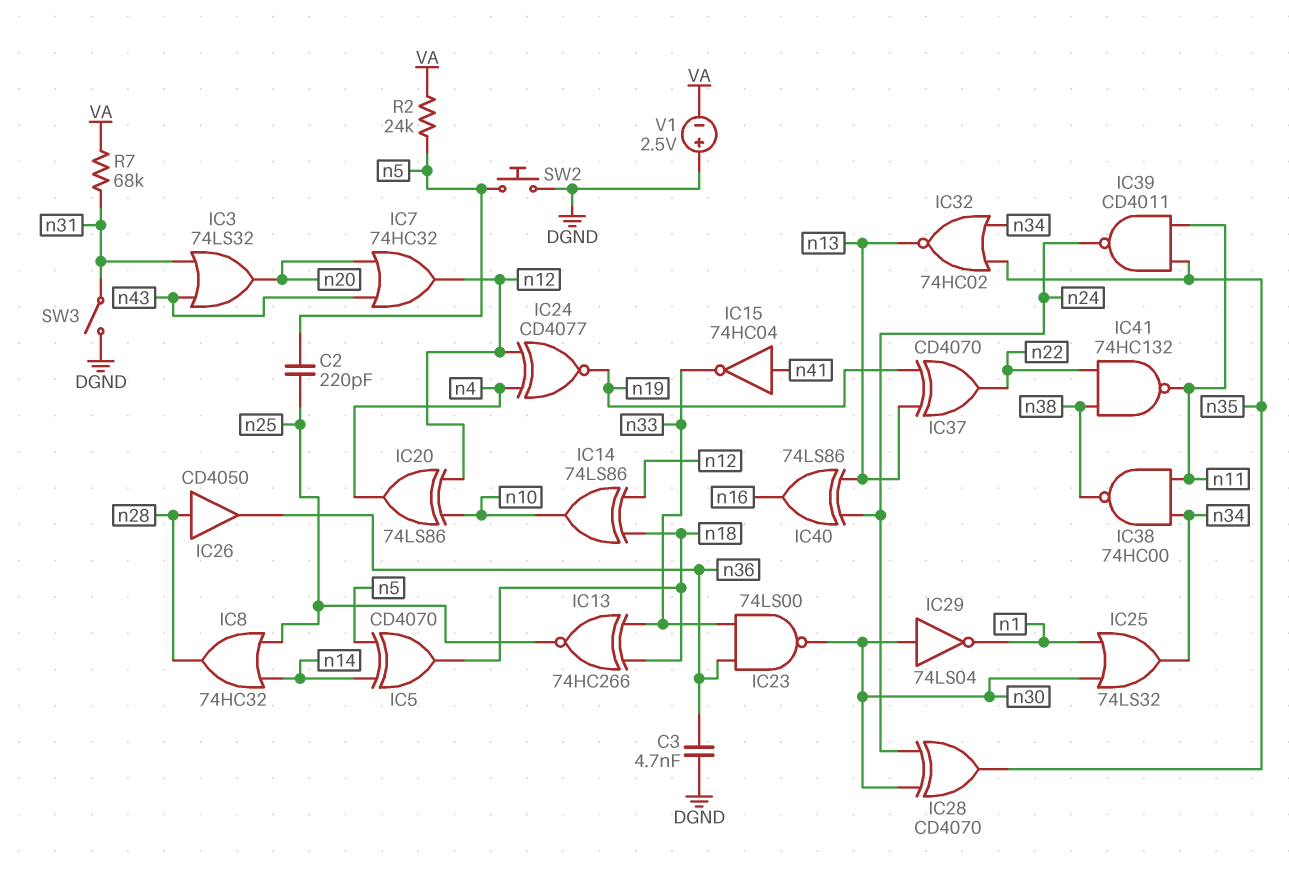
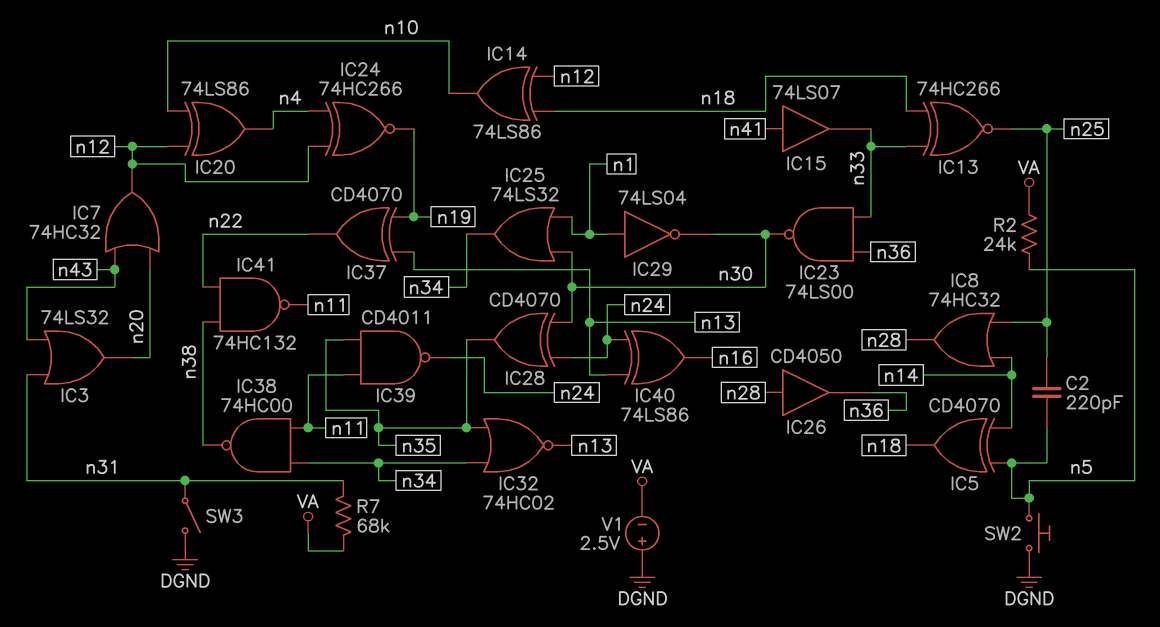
C3: 4.7nF (DGND, n36) -> none
IC15: NOT 74HC04 (in n41, out n33) -> buffer 74LS07 (in n41, out n33)
IC24: XNOR CD4077 (in n4, in n12, out n19) -> XNOR 74HC266 (in n4, in n12, out n19)
IC29: NOT 74LS04 (in n30, out n1) -> NOT 74LS04 (in n1, out n30)

